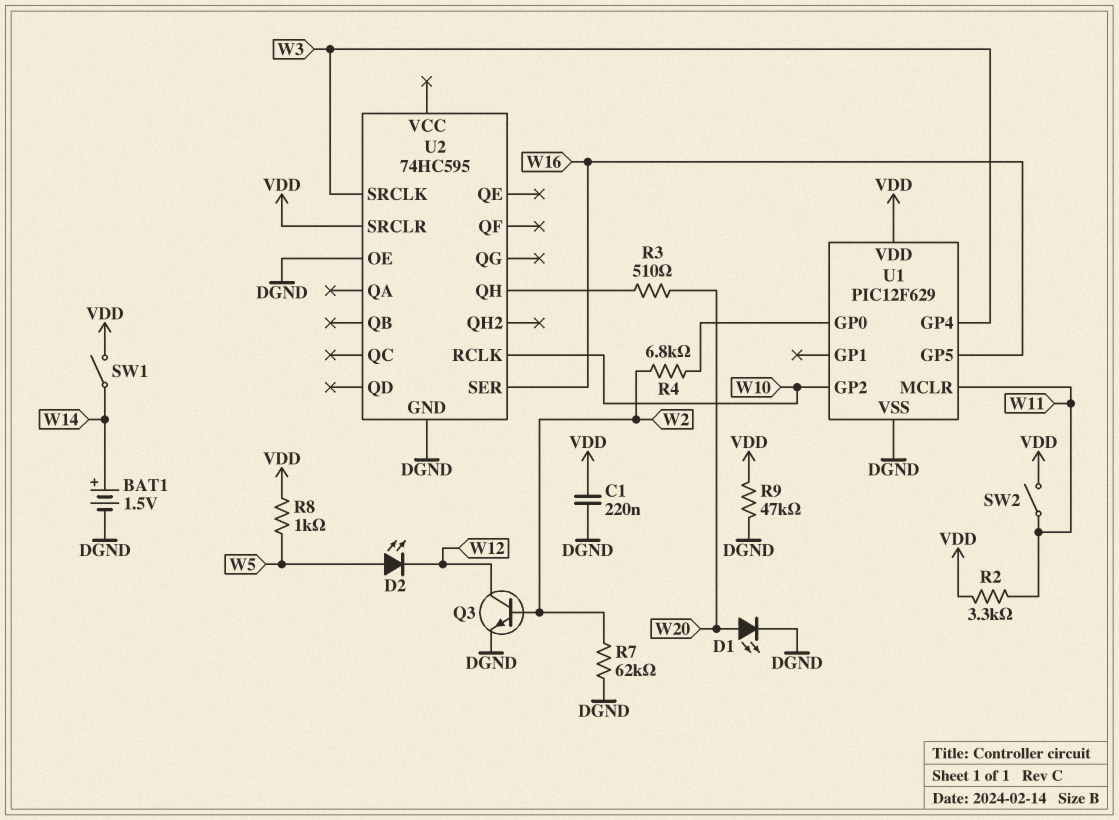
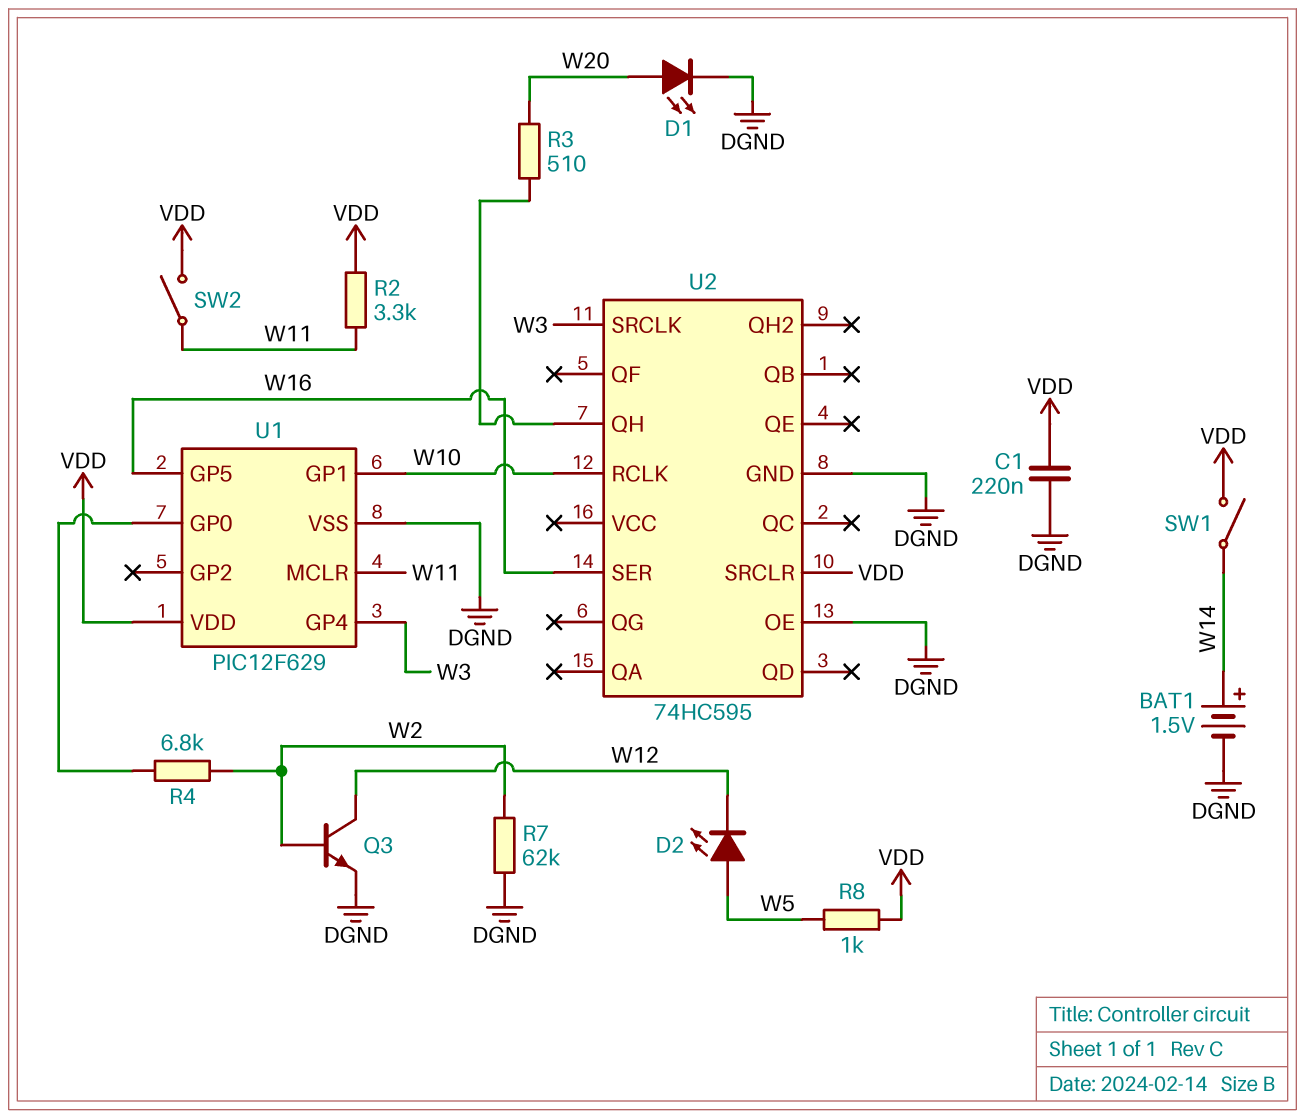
R9: 47k (DGND, VDD) -> none
U1 pin GP1: none -> W10
U1 pin GP2: W10 -> none

